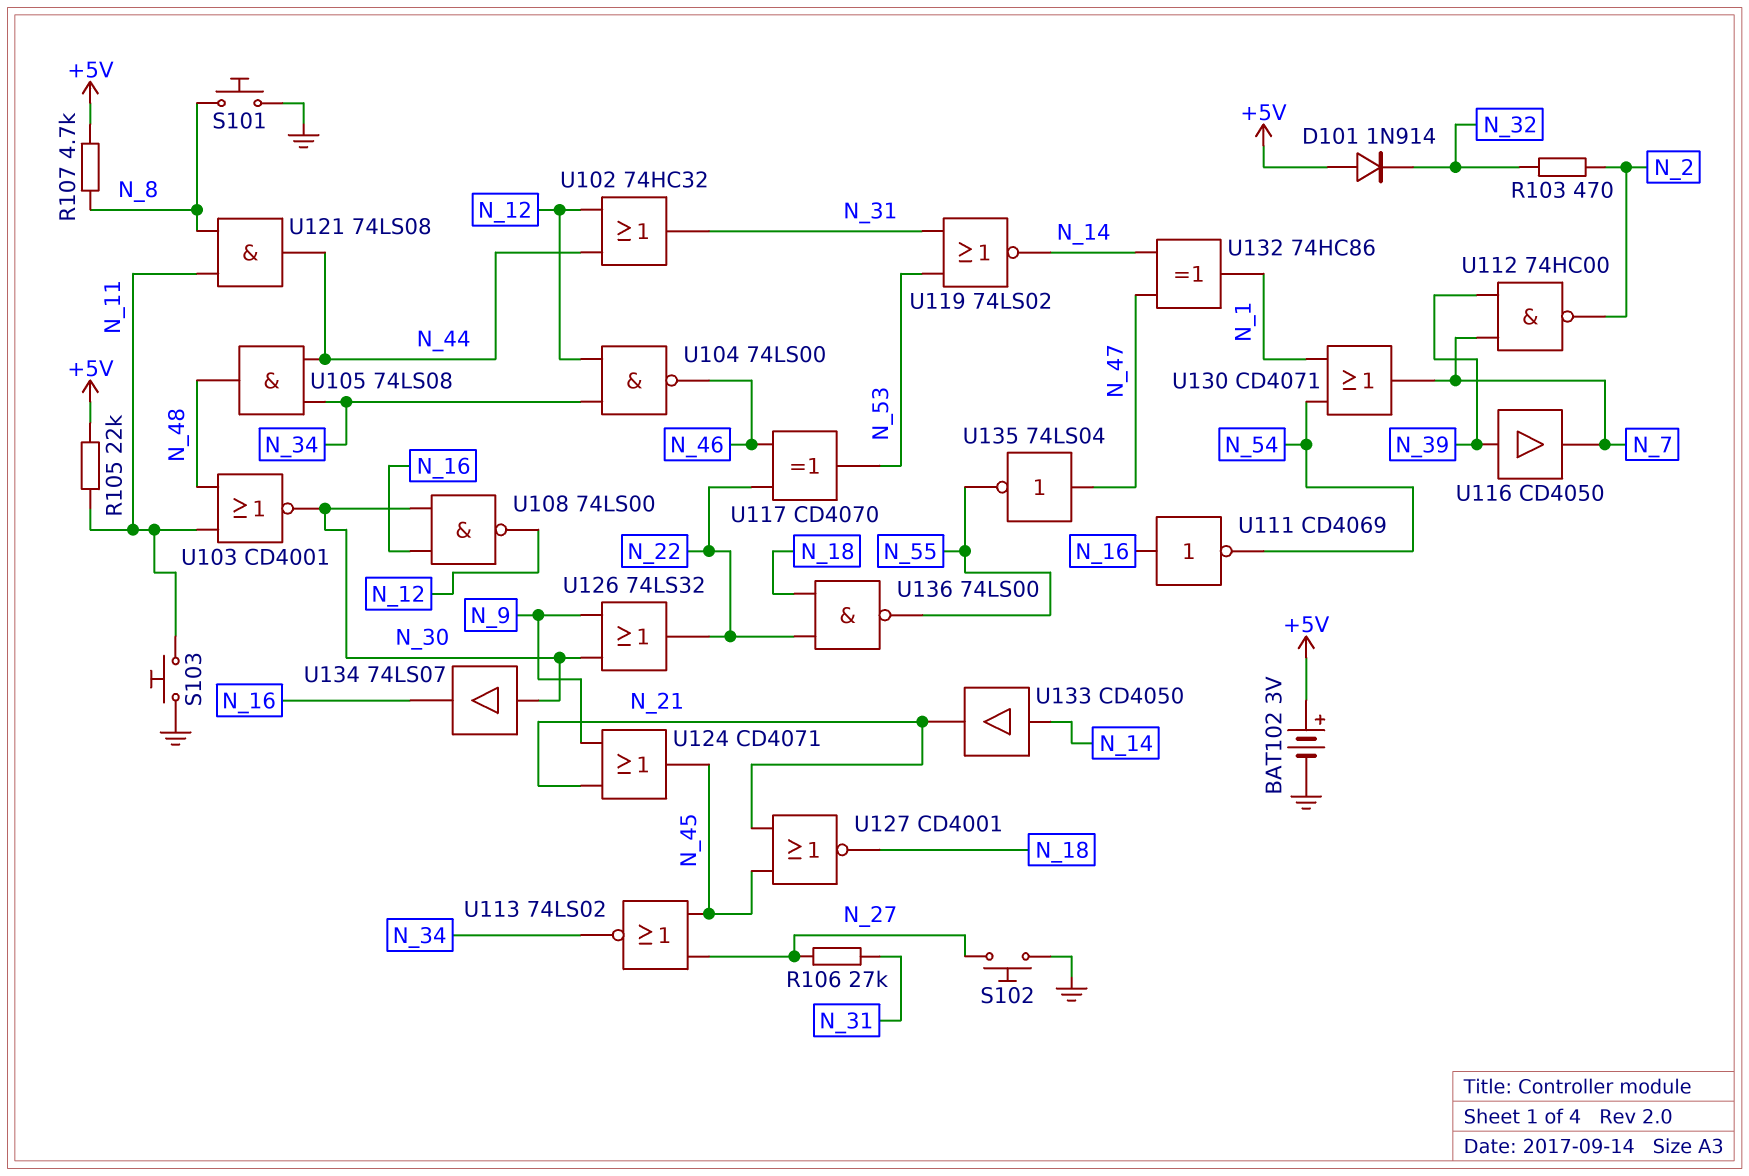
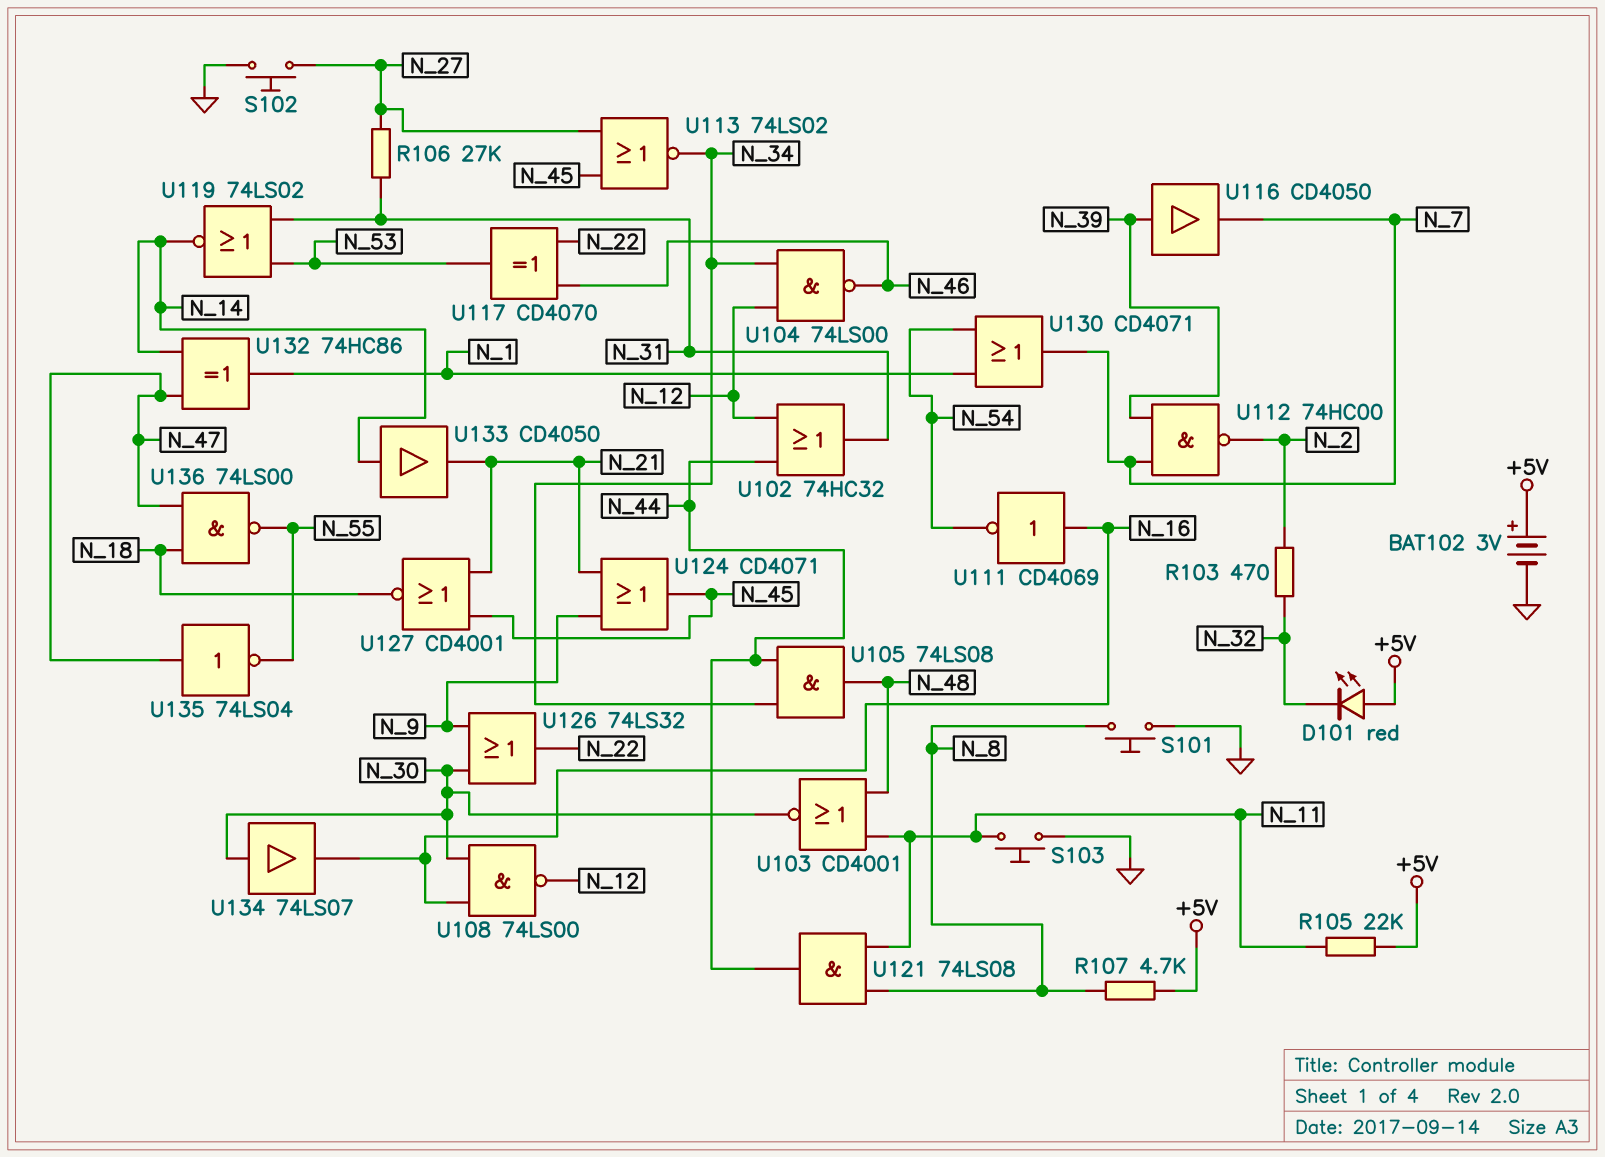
D101: diode 1N914 (A +5V, K N_32) -> LED red (A +5V, K N_32)
U136: NAND 74LS00 (in N_18, in N_22, out N_55) -> NAND 74LS00 (in N_18, in N_47, out N_55)

